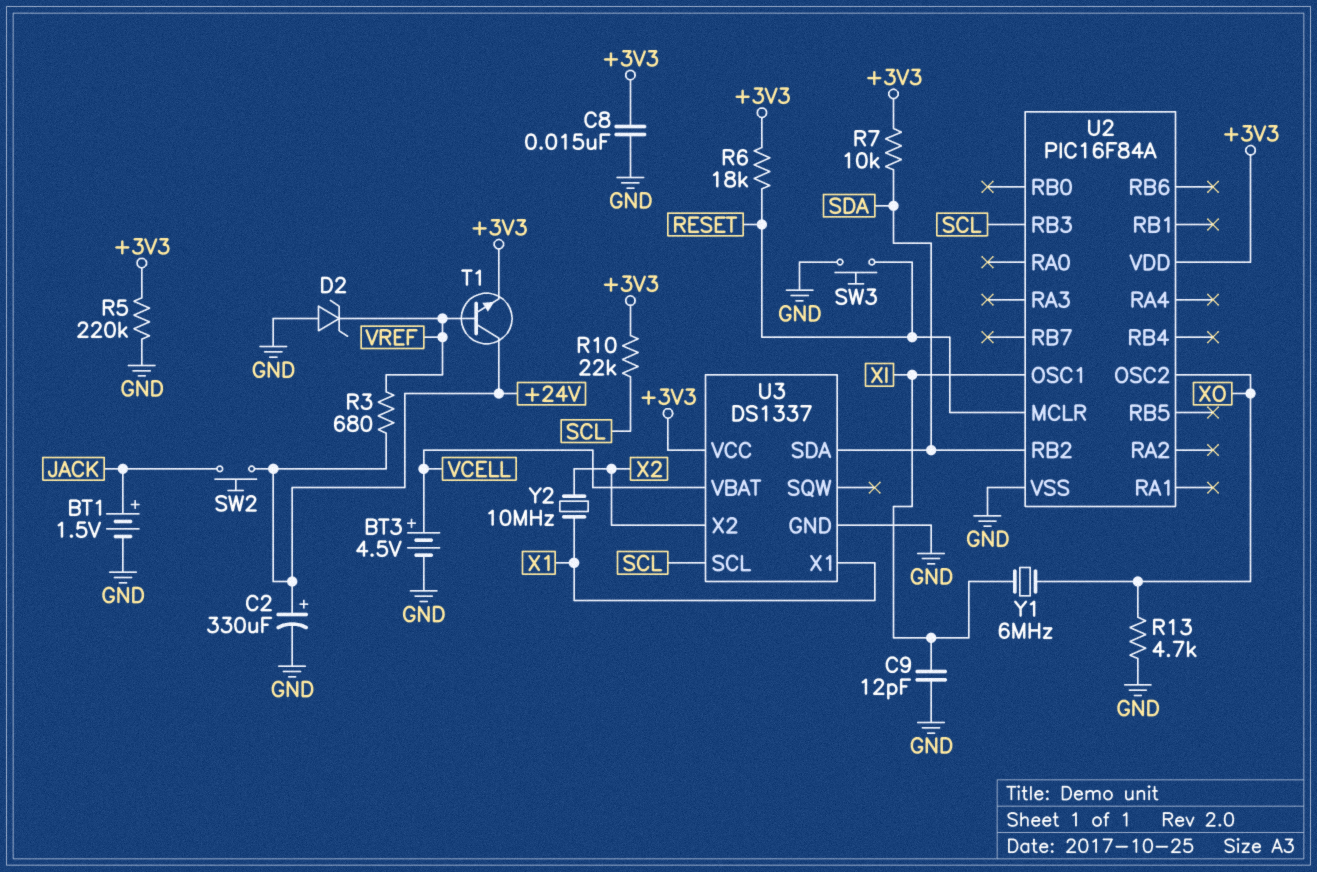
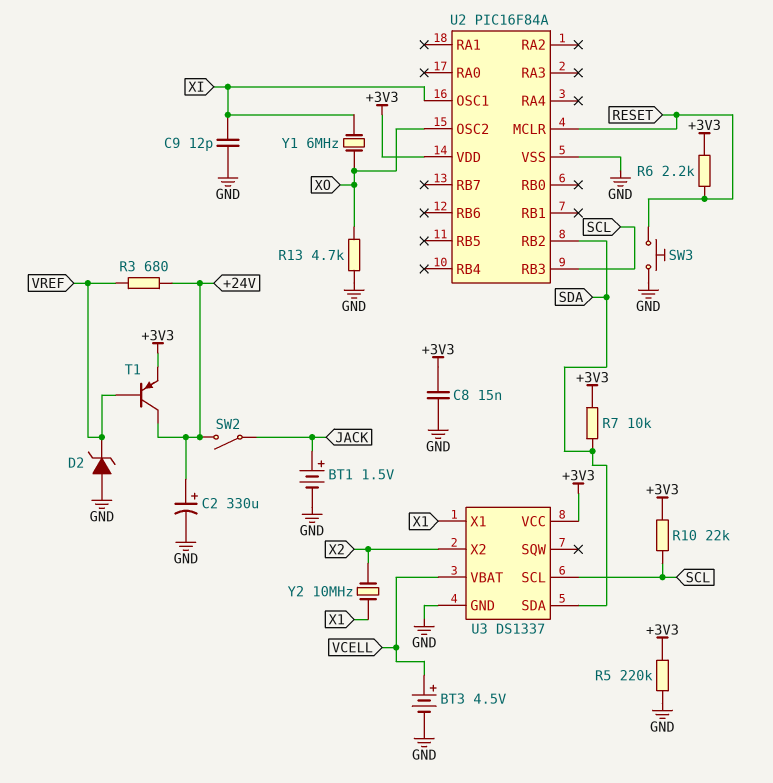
R6: 18k (+3V3, RESET) -> 2.2k (+3V3, RESET)
SW2: button (+24V, JACK) -> switch (+24V, JACK)
T1: NPN (B VREF, C +24V, E +3V3) -> PNP (B VREF, C +24V, E +3V3)

